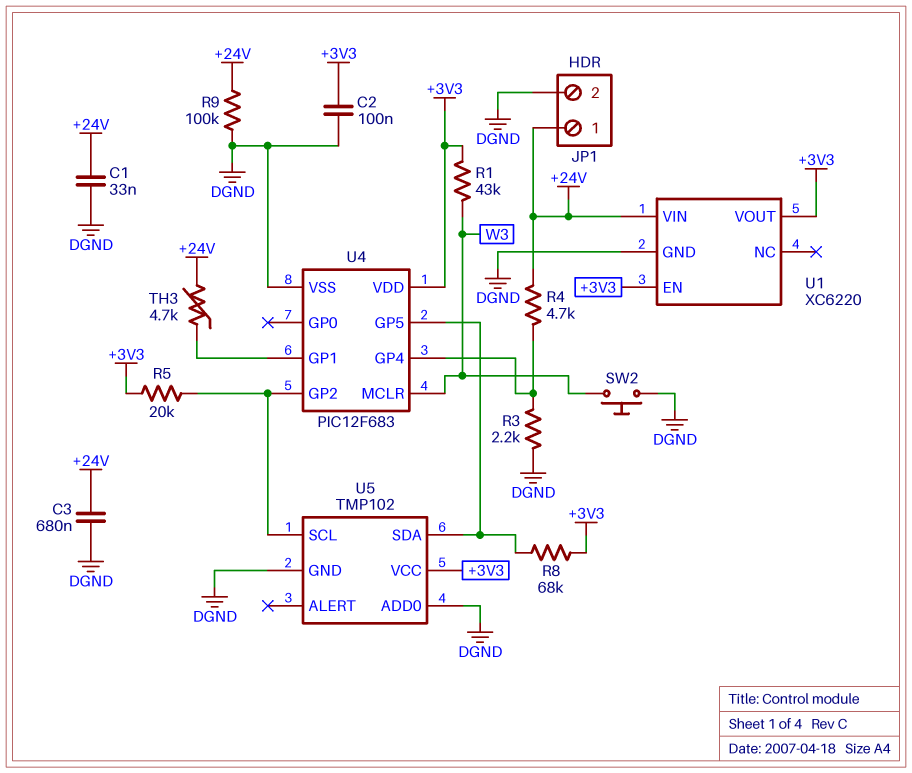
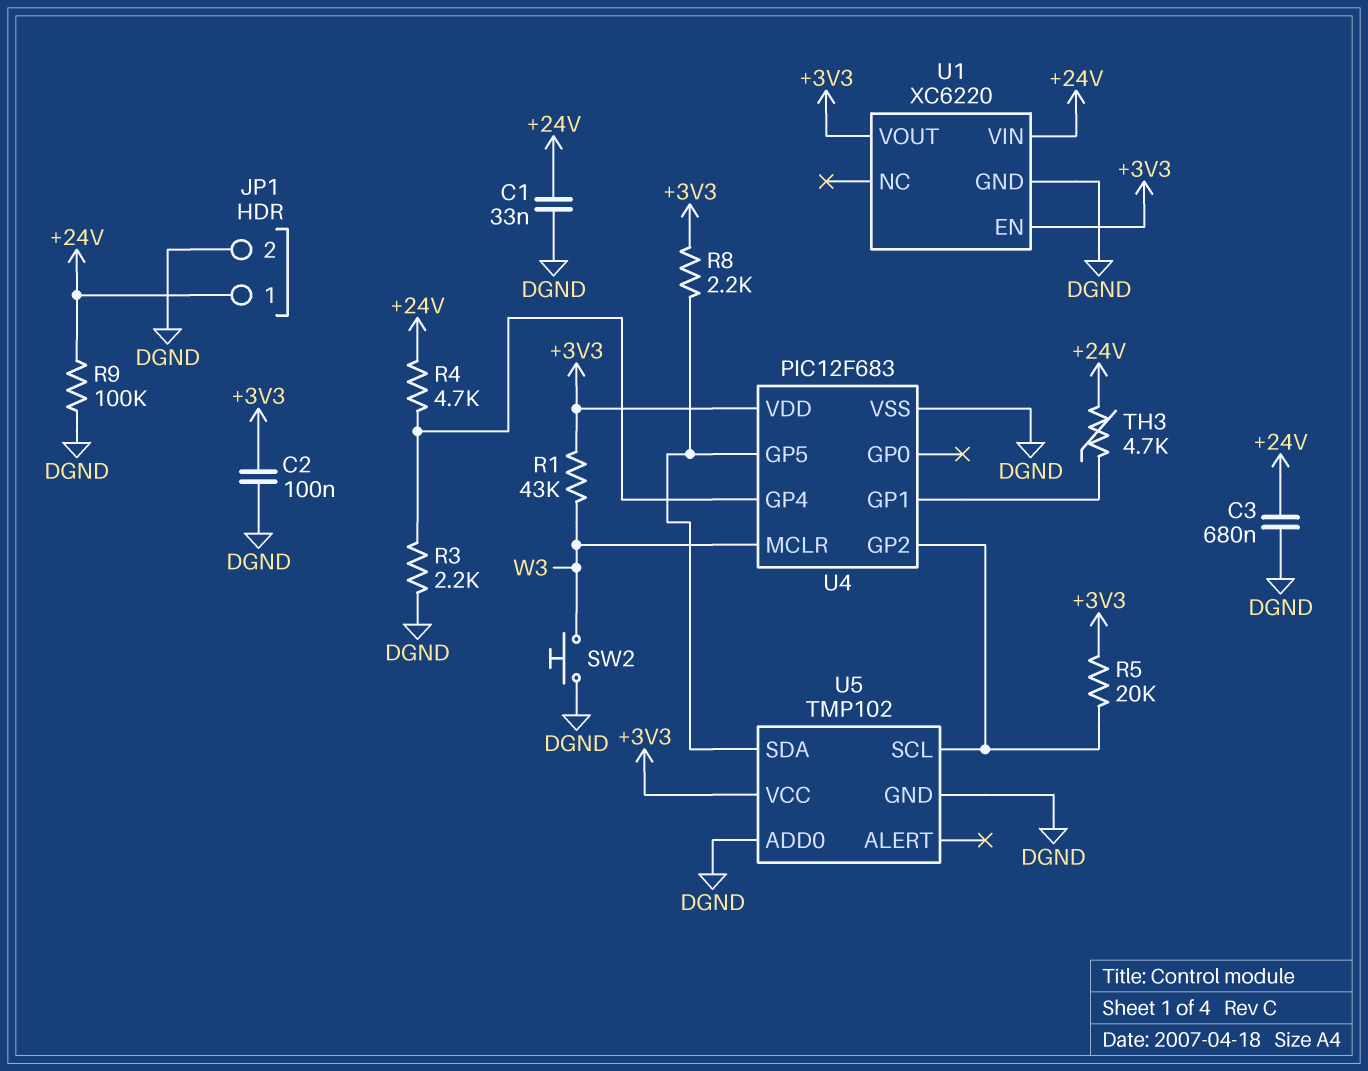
R8: 68k (+3V3, U4/GP5) -> 2.2k (+3V3, U4/GP5)

